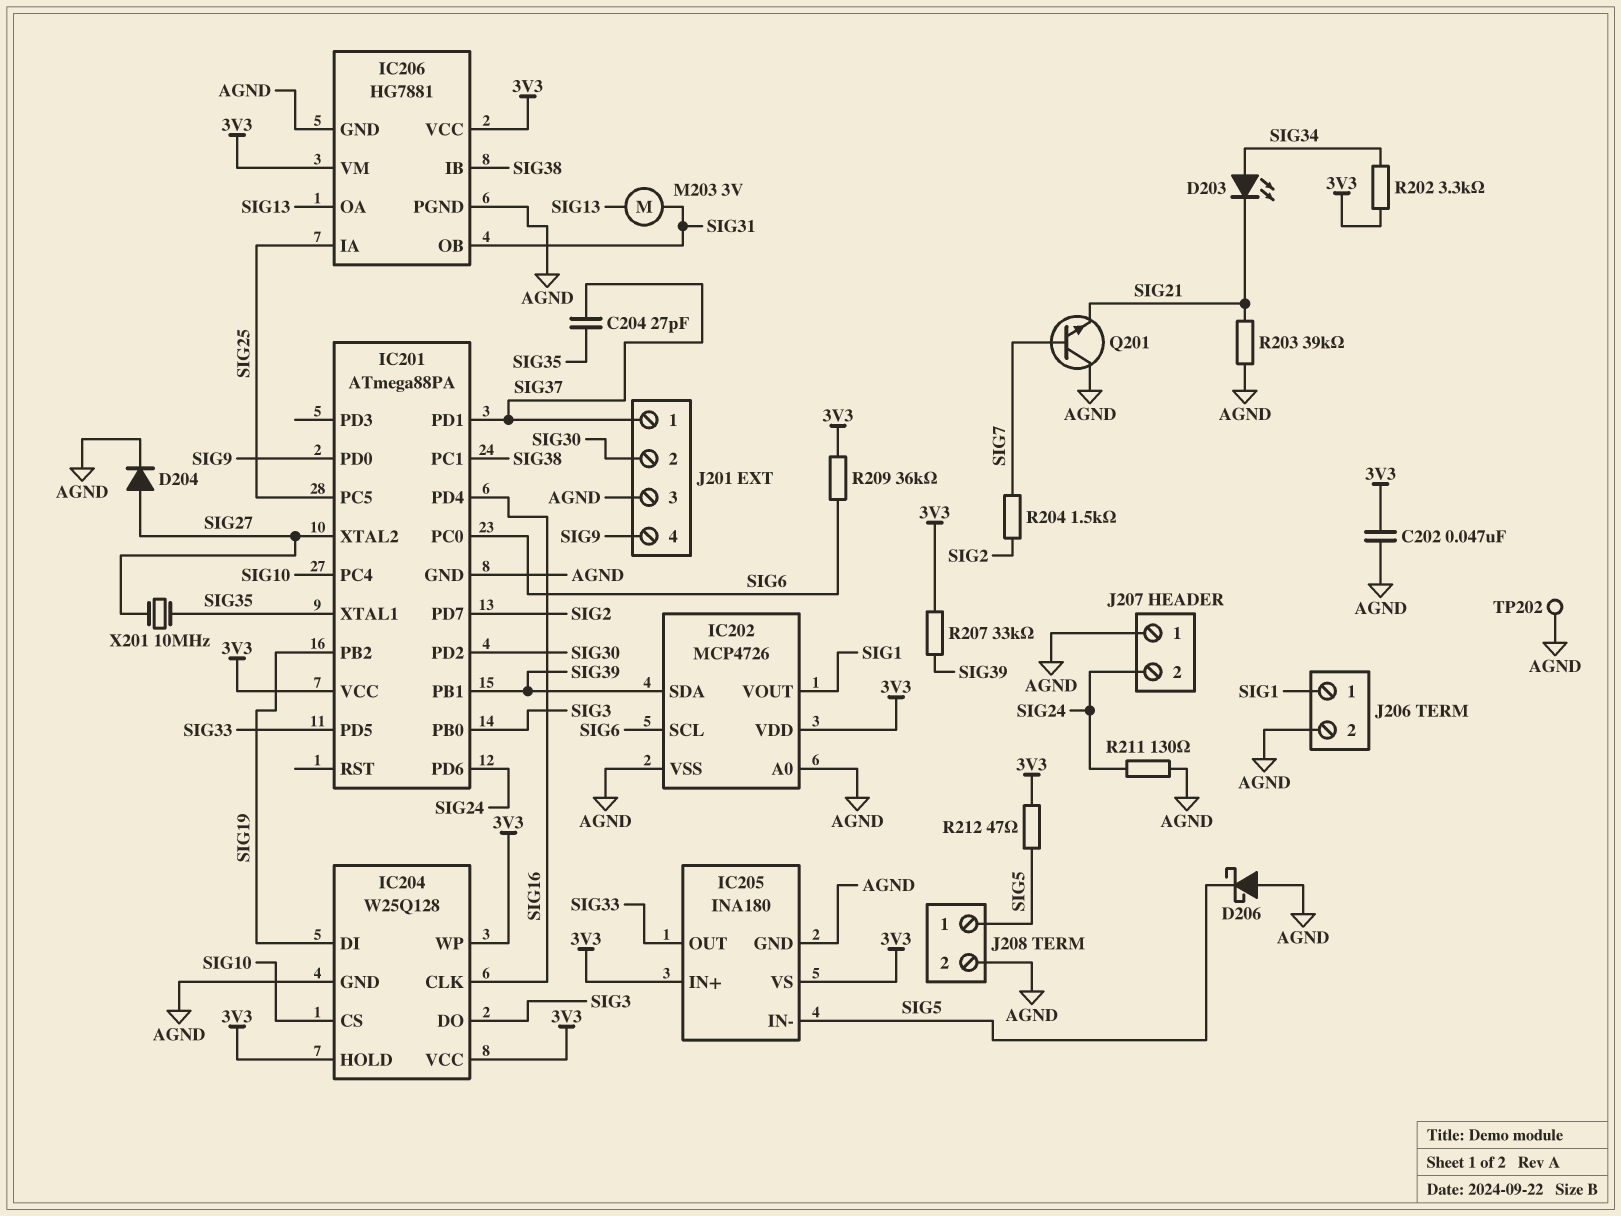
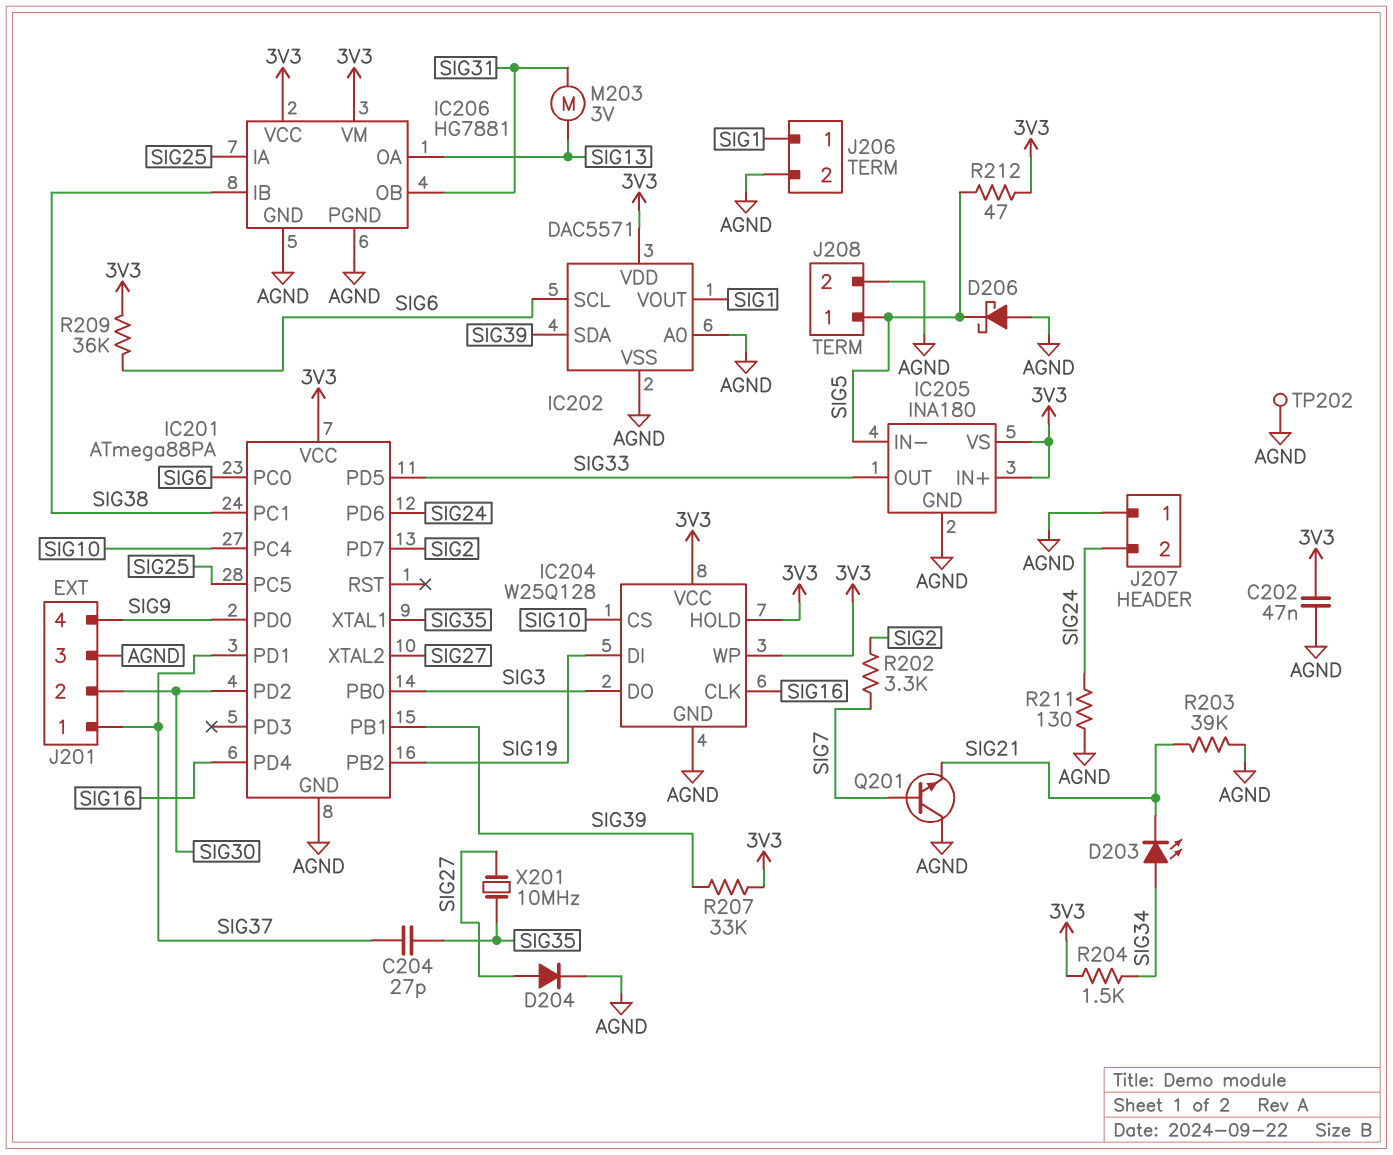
IC202: MCP4726 -> DAC5571
R202: 3.3k (3V3, SIG34) -> 3.3k (SIG2, SIG7)
R204: 1.5k (SIG2, SIG7) -> 1.5k (3V3, SIG34)

